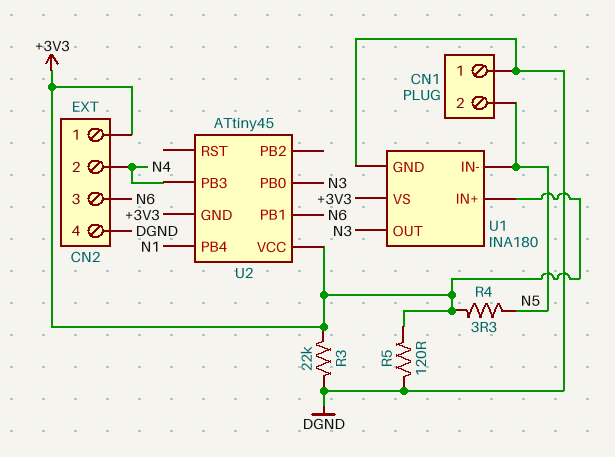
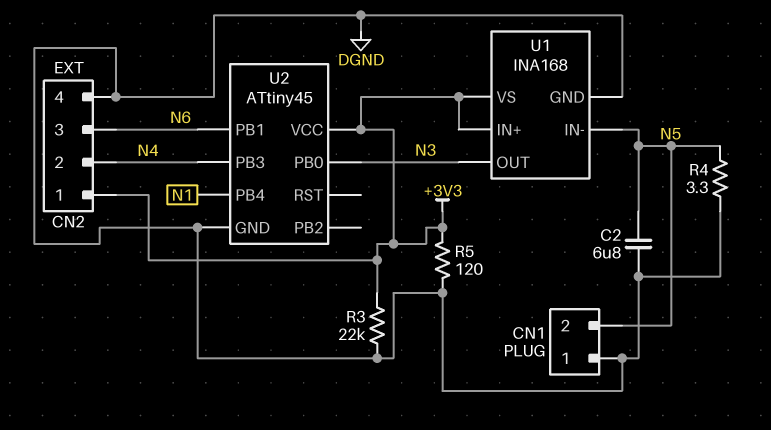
C2: none -> 6.8uF (DGND, N5)
R4: 3.3 (+3V3, N5) -> 3.3 (DGND, N5)
U1: INA180 -> INA168
U2 pin GND: +3V3 -> DGND

